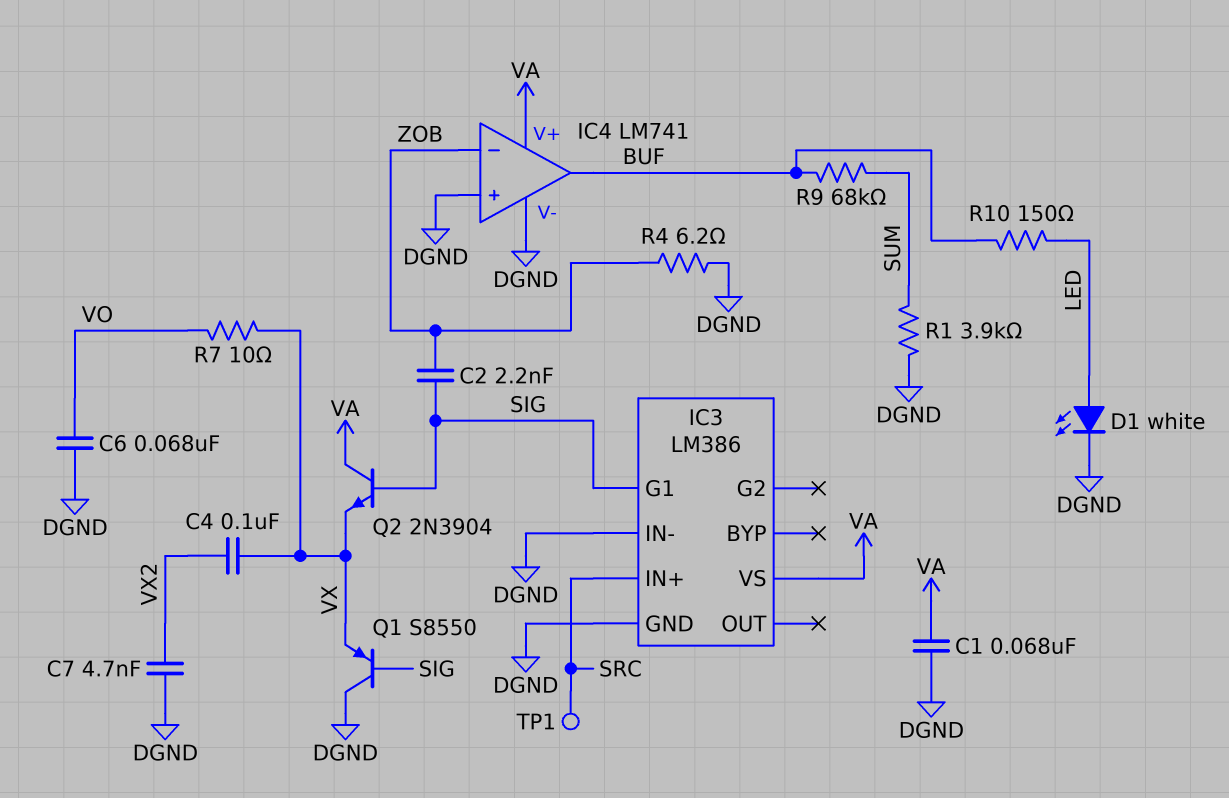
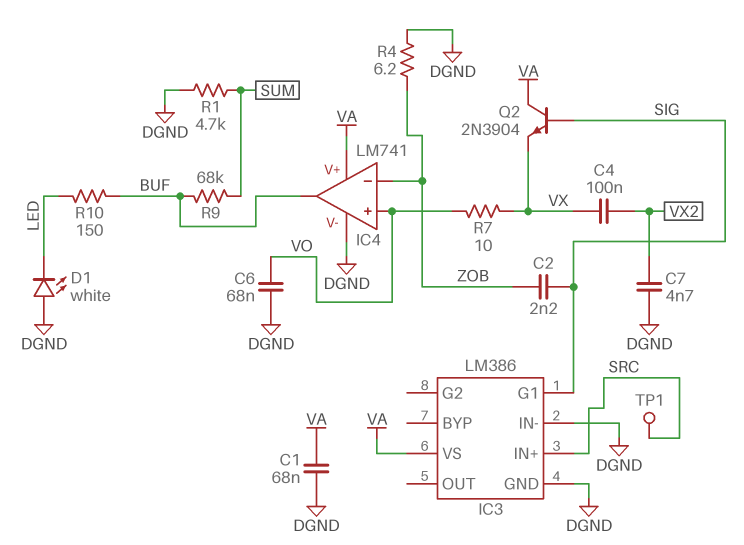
D1: LED white (A LED, K DGND) -> LED white (A DGND, K LED)
IC4 pin in+: DGND -> VO
Q1: PNP S8550 (B SIG, C DGND, E VX) -> none
R1: 3.9k (DGND, SUM) -> 4.7k (DGND, SUM)

